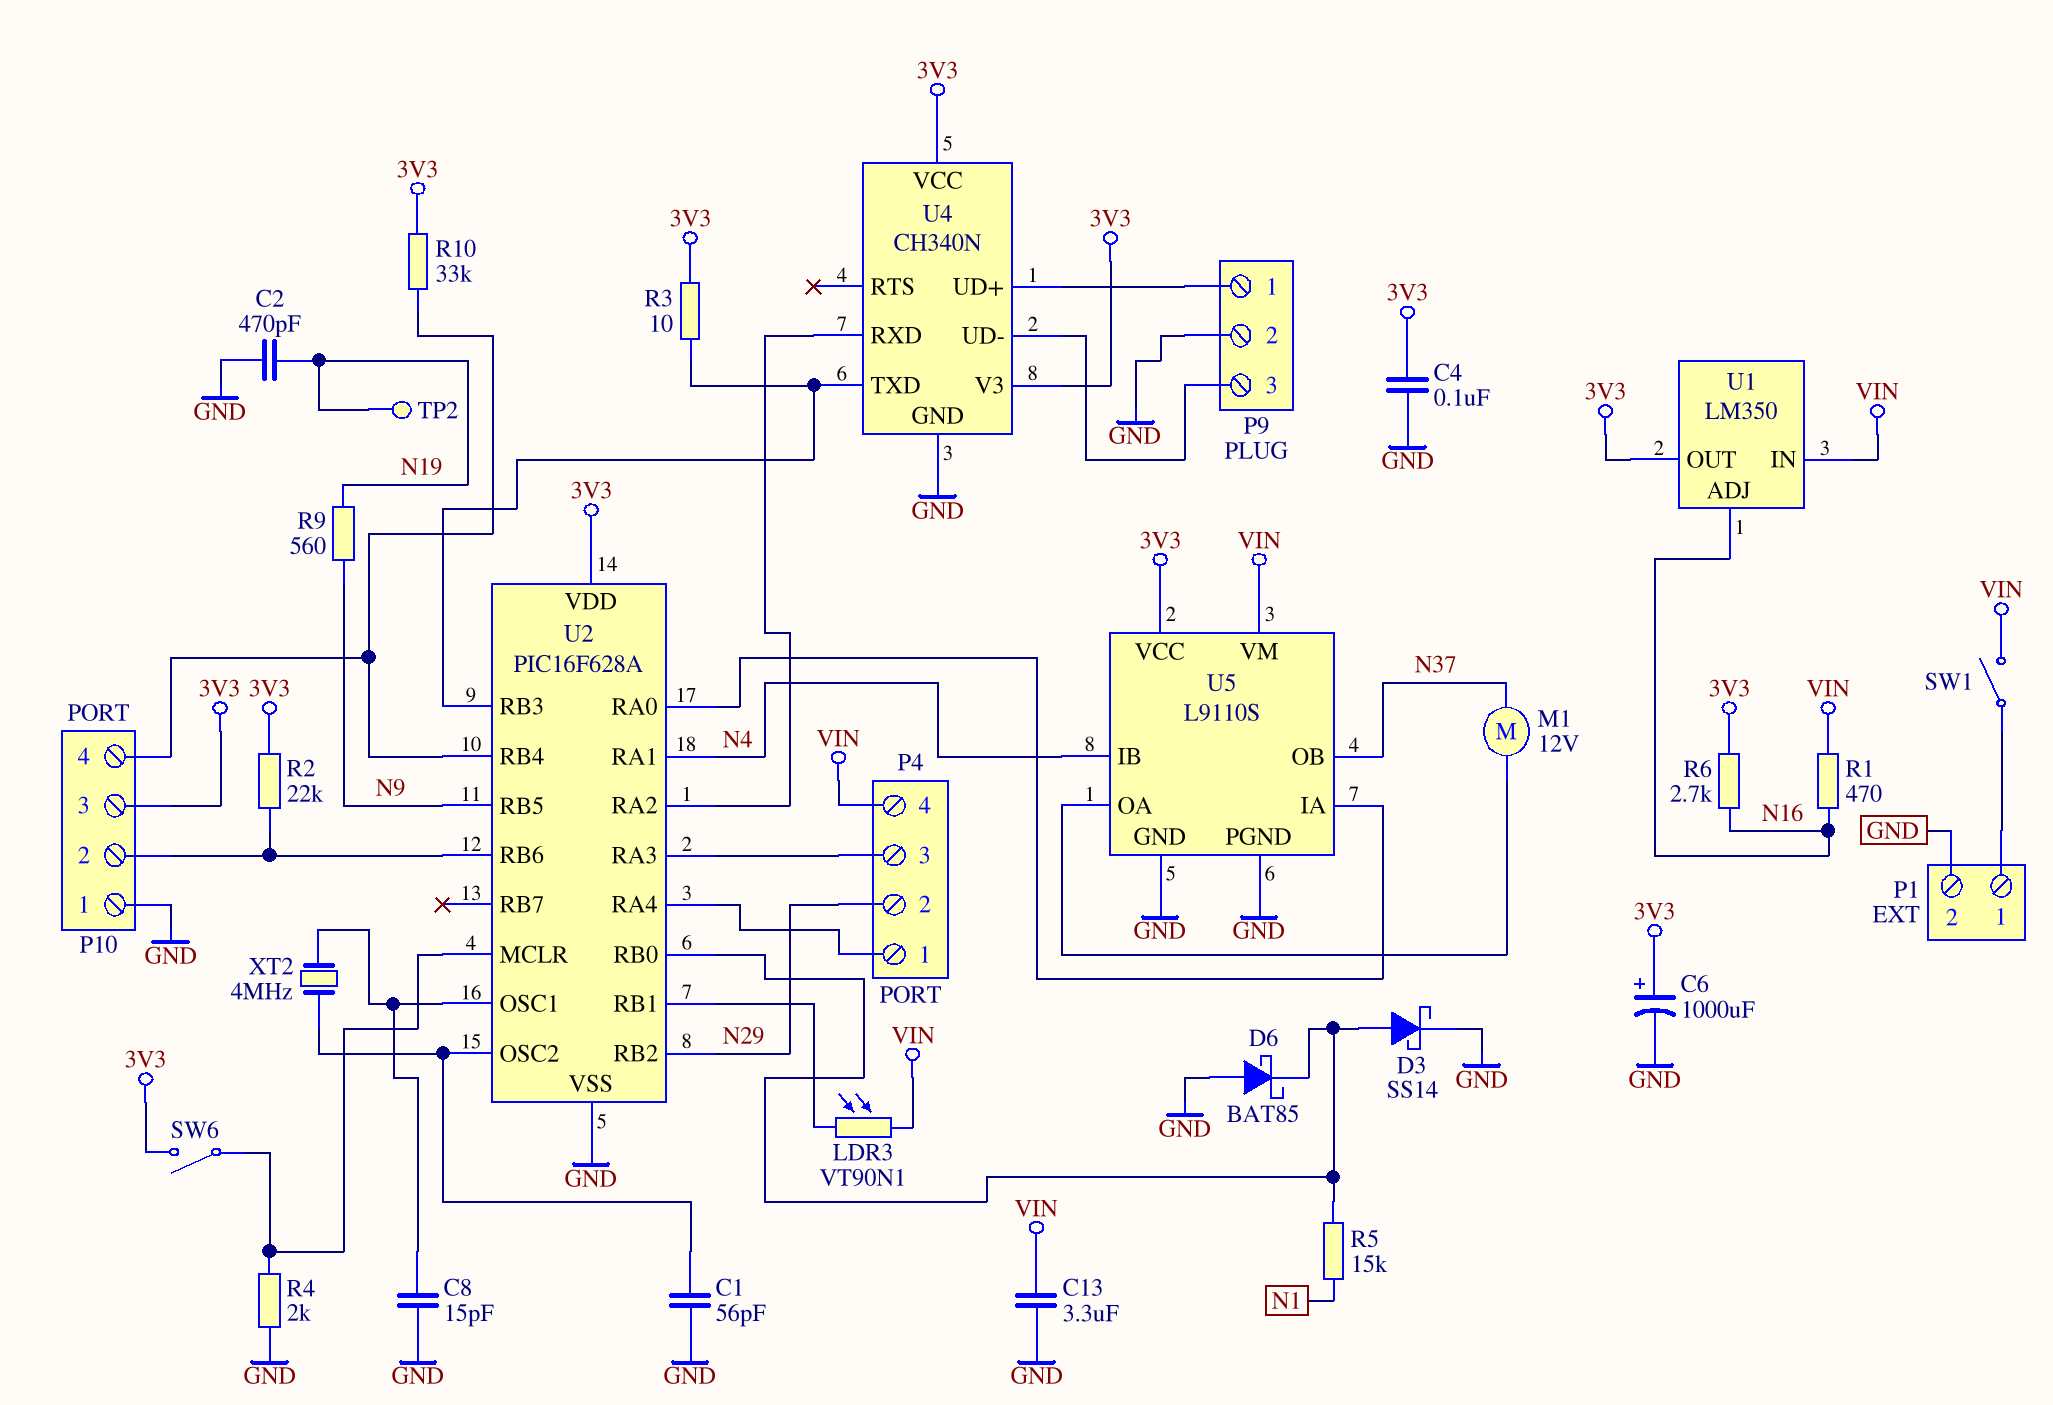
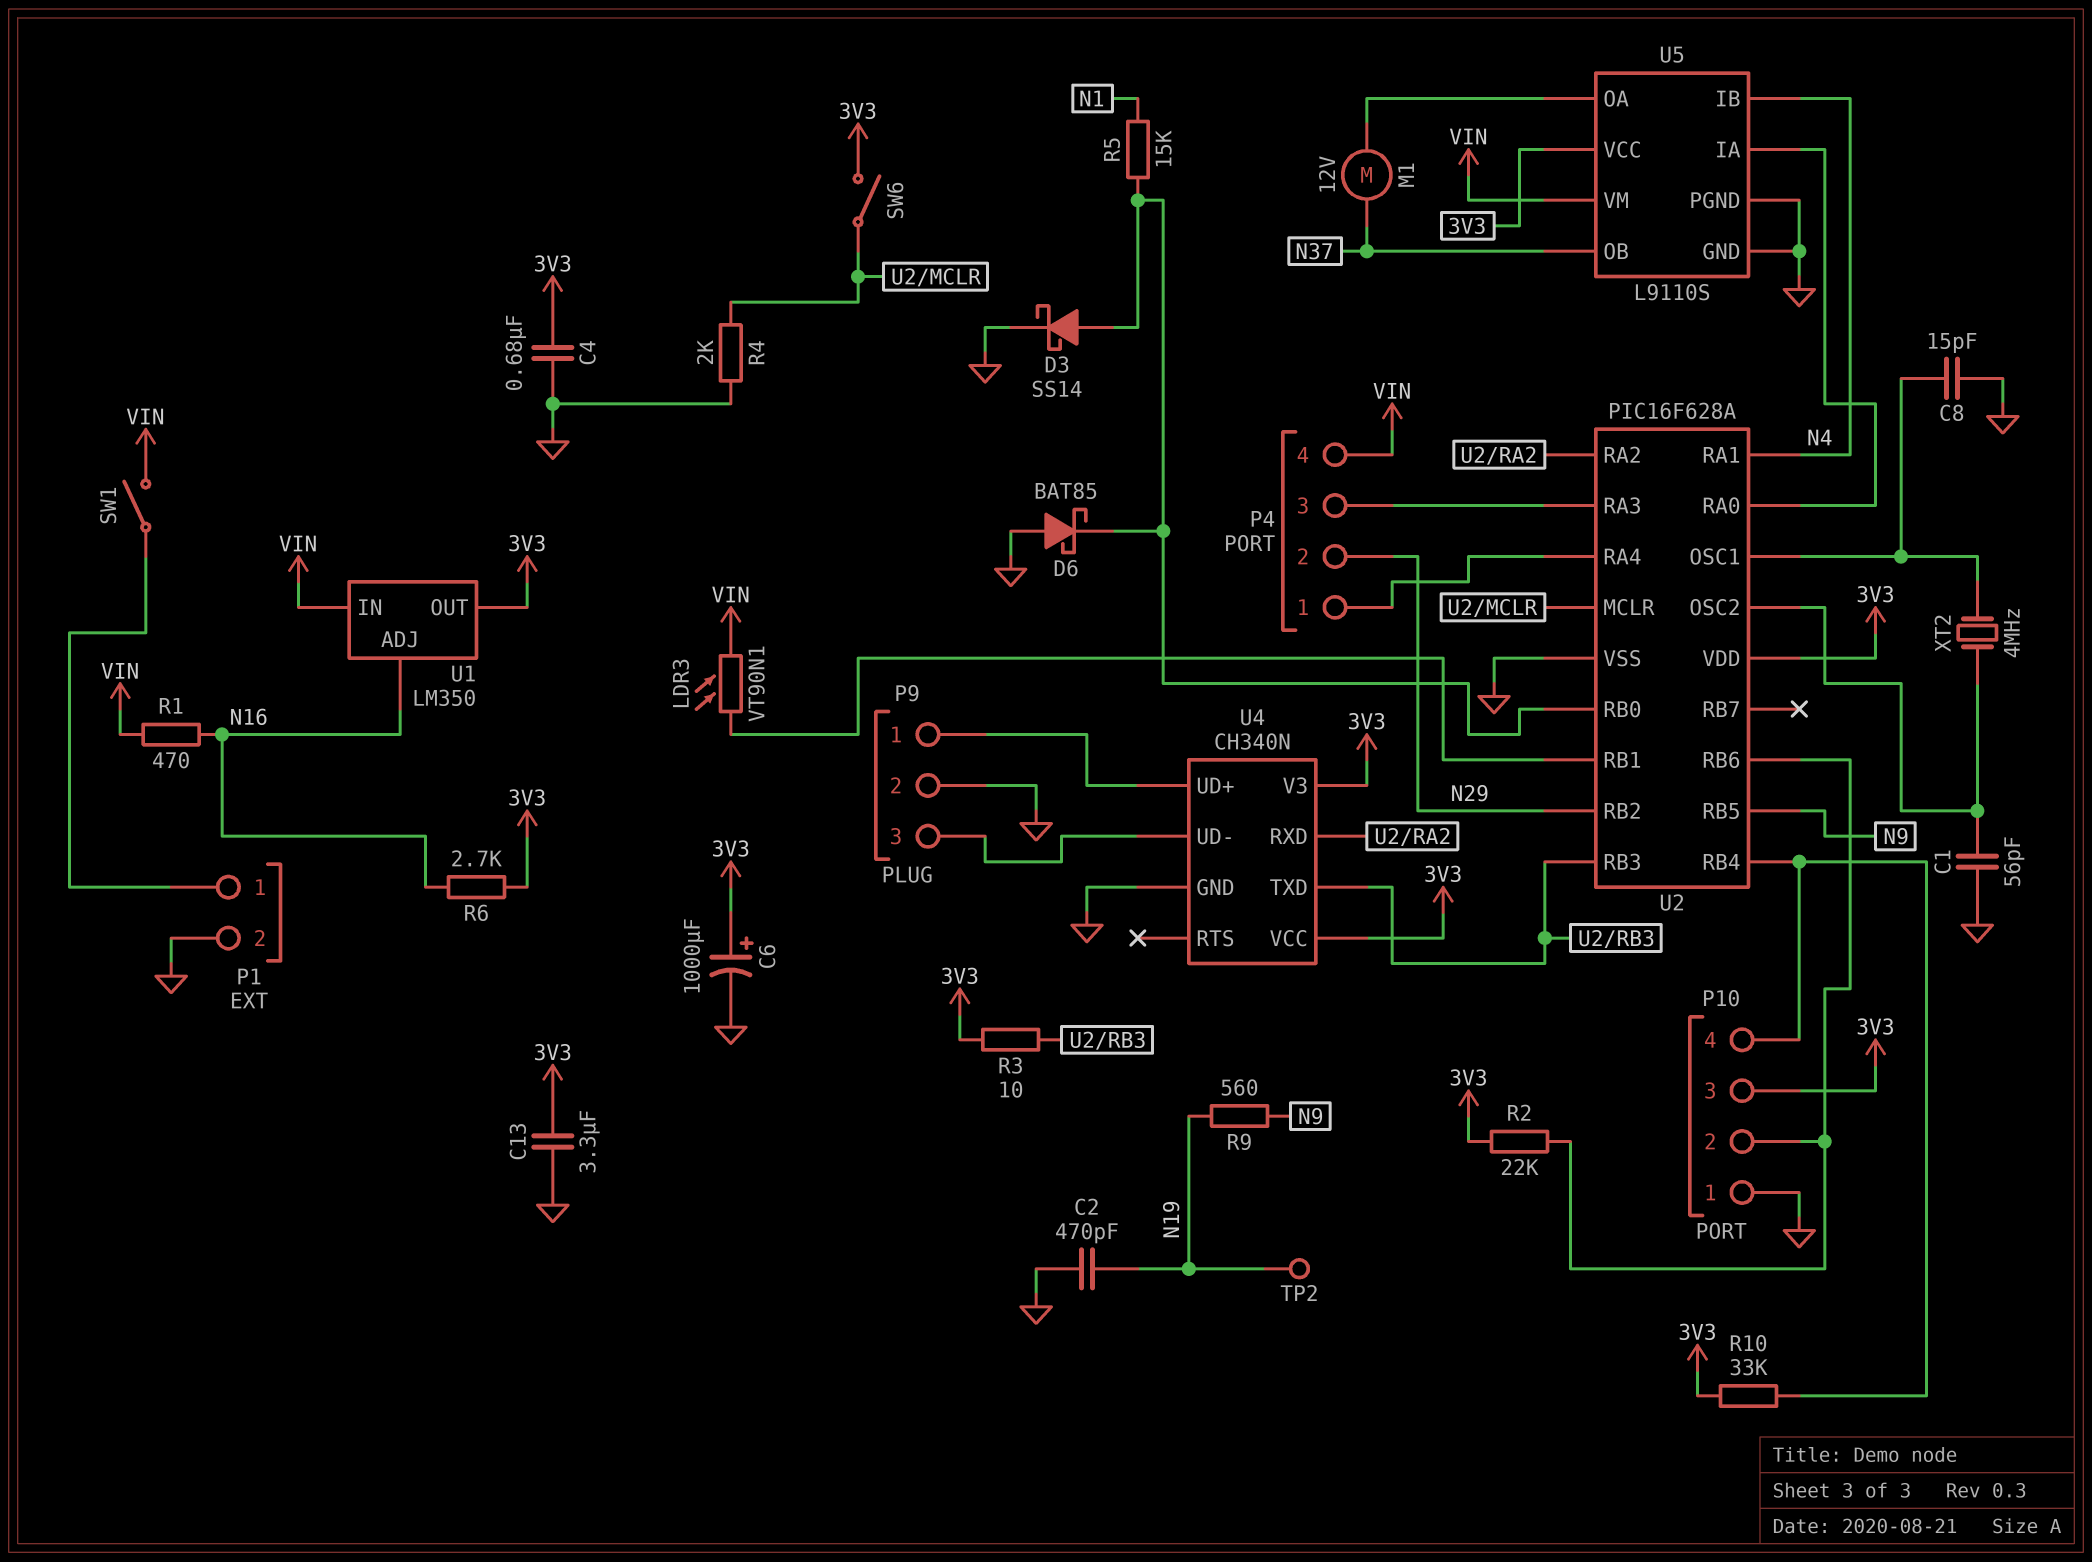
C4: 100nF (3V3, GND) -> 680nF (3V3, GND)
C13: 3.3uF (GND, VIN) -> 3.3uF (3V3, GND)

